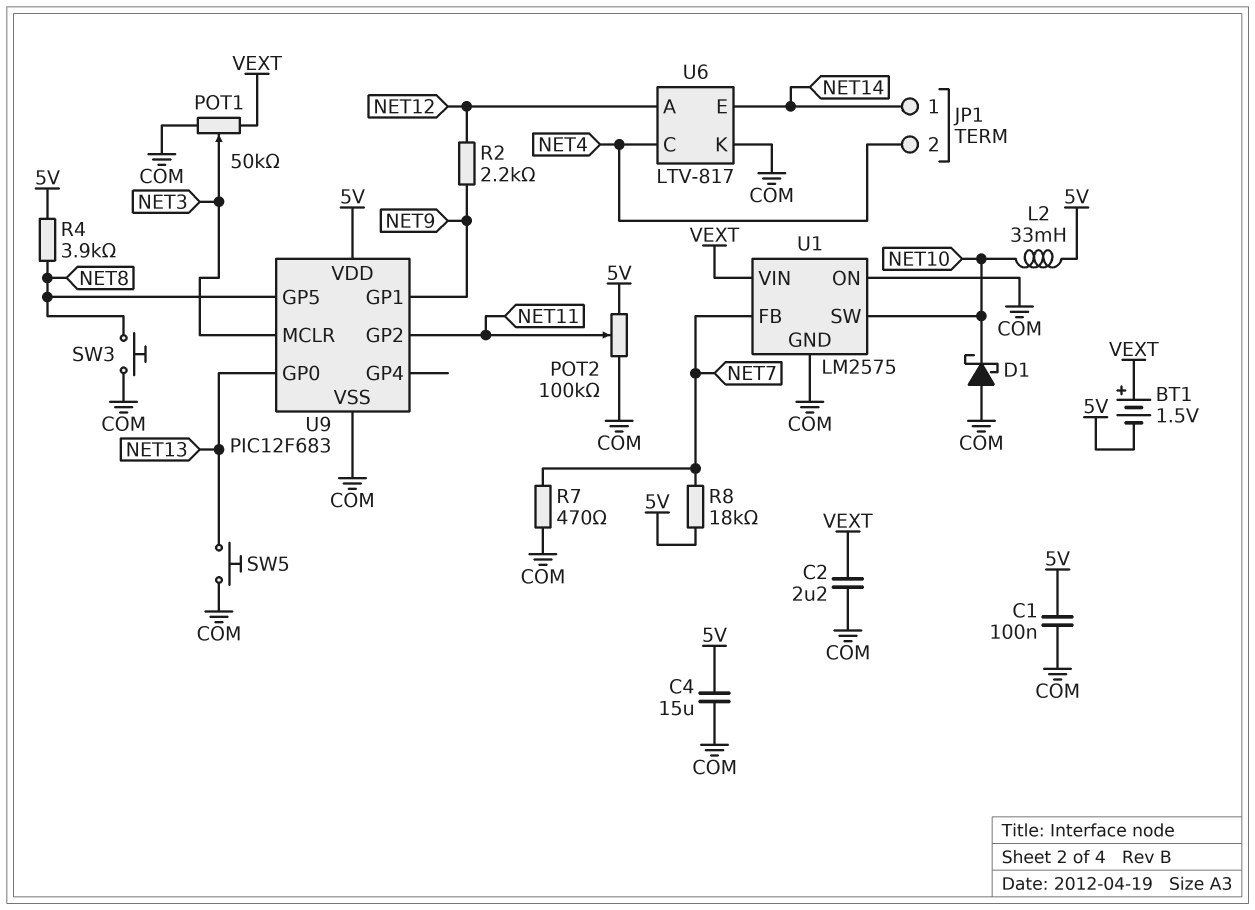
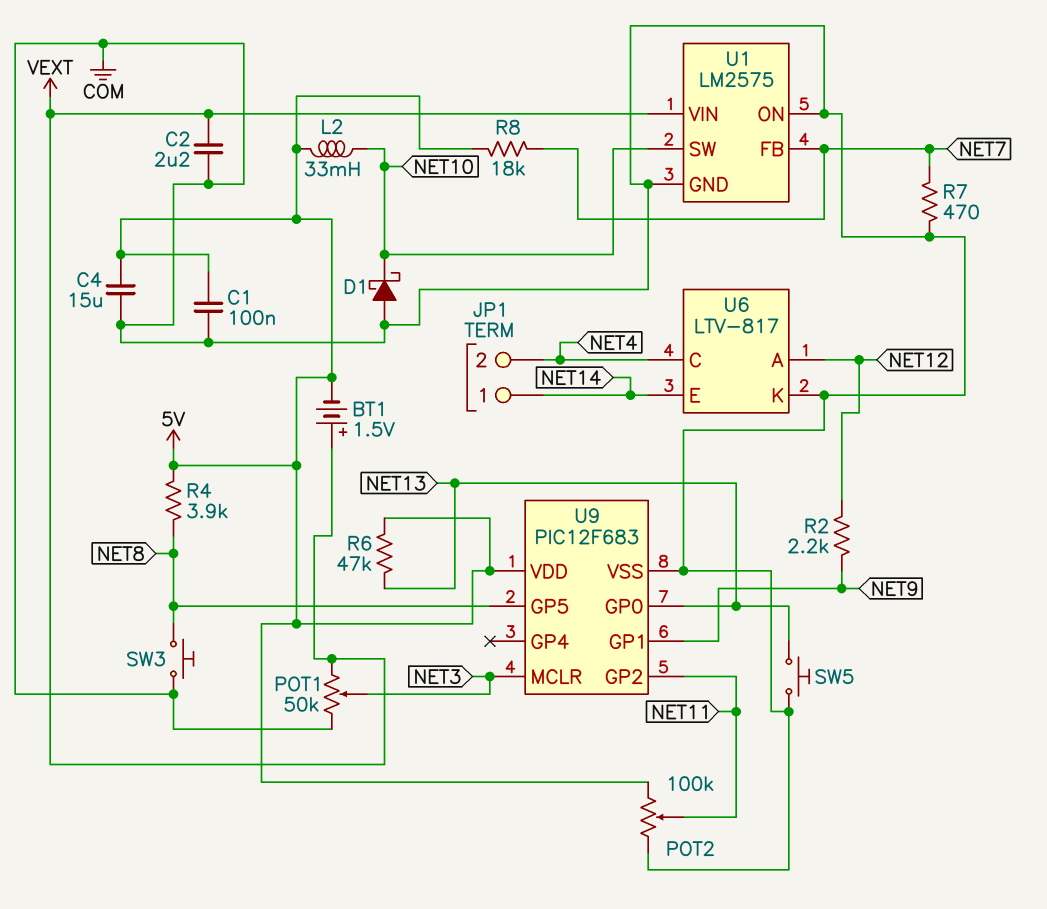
R6: none -> 47k (5V, NET13)

